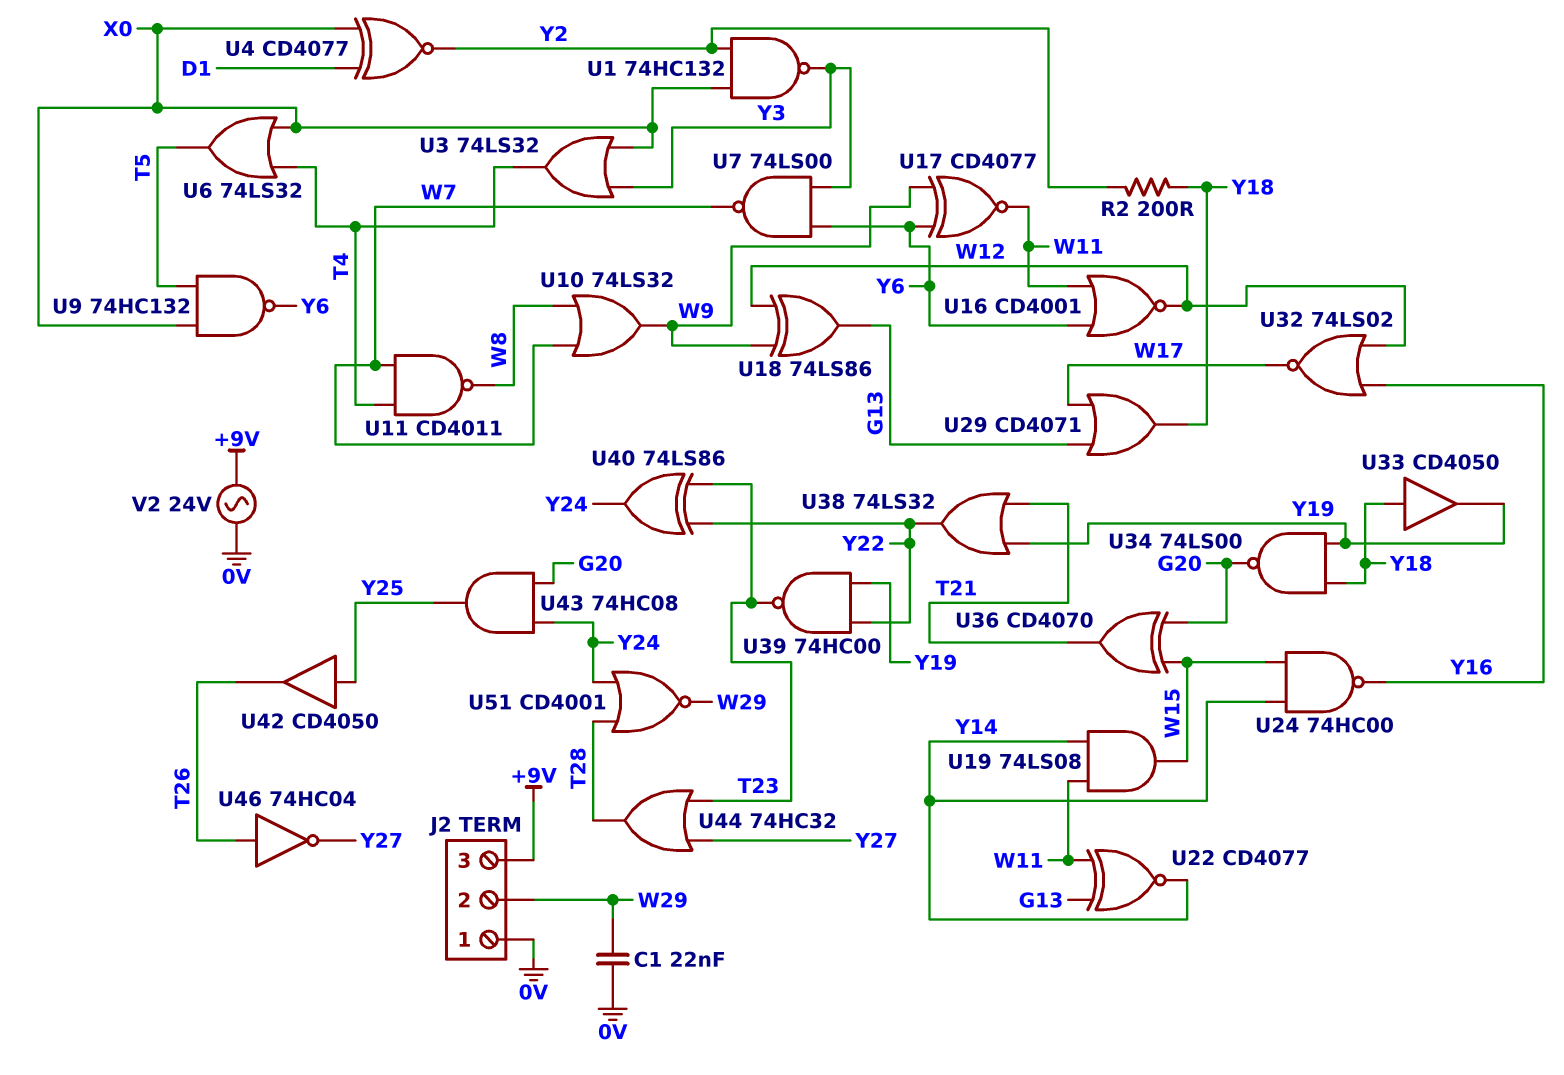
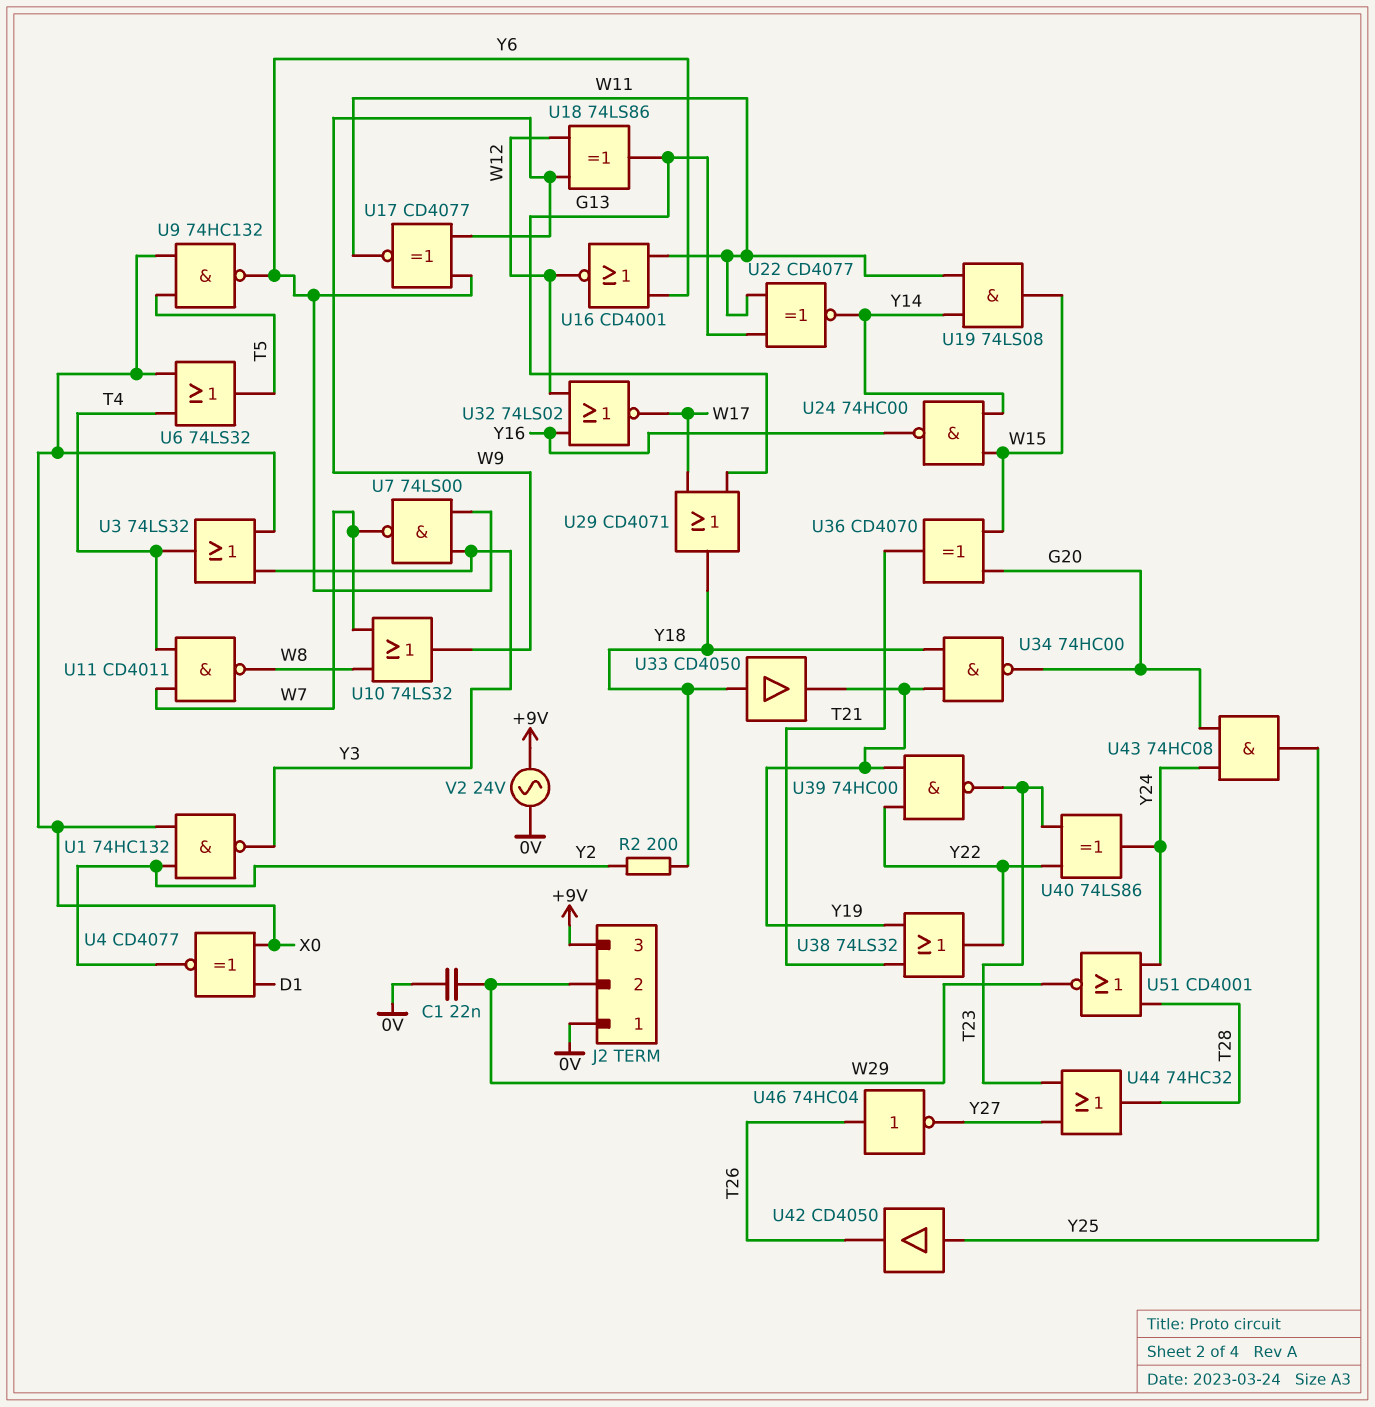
U34: NAND 74LS00 (in Y18, in Y19, out G20) -> NAND 74HC00 (in Y18, in Y19, out G20)

